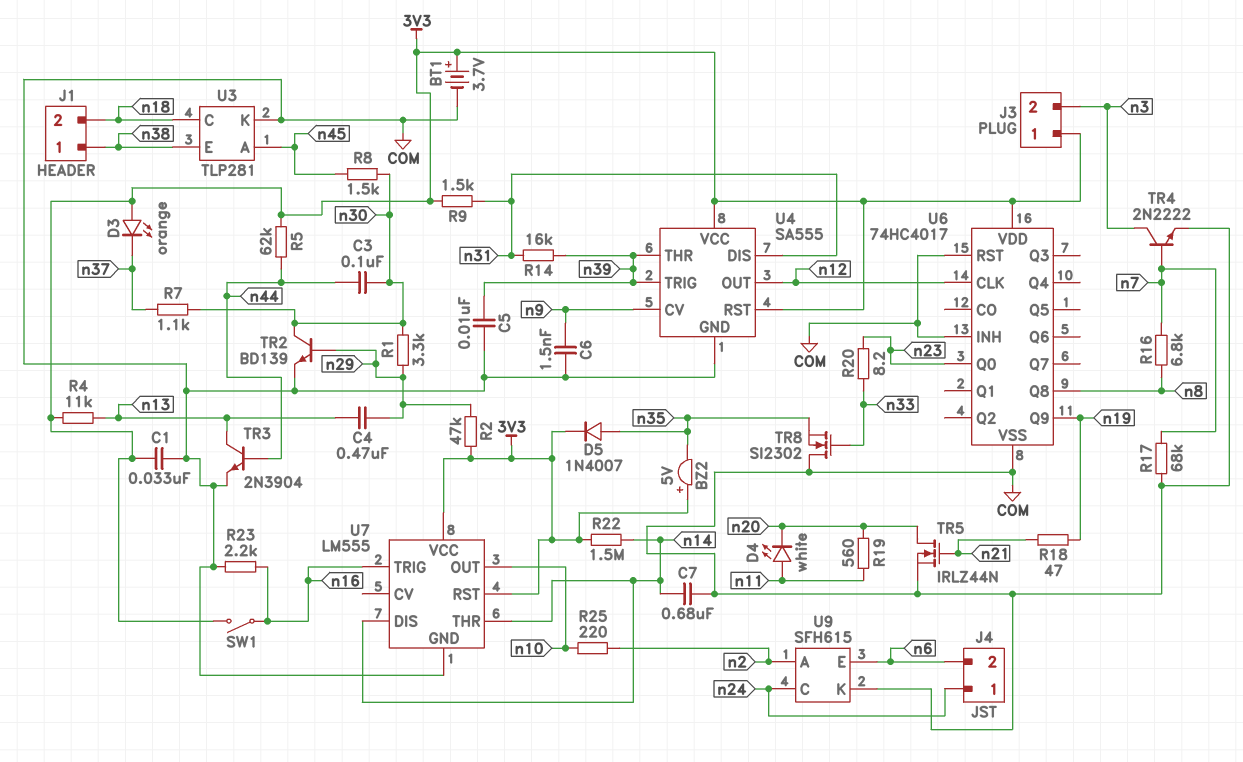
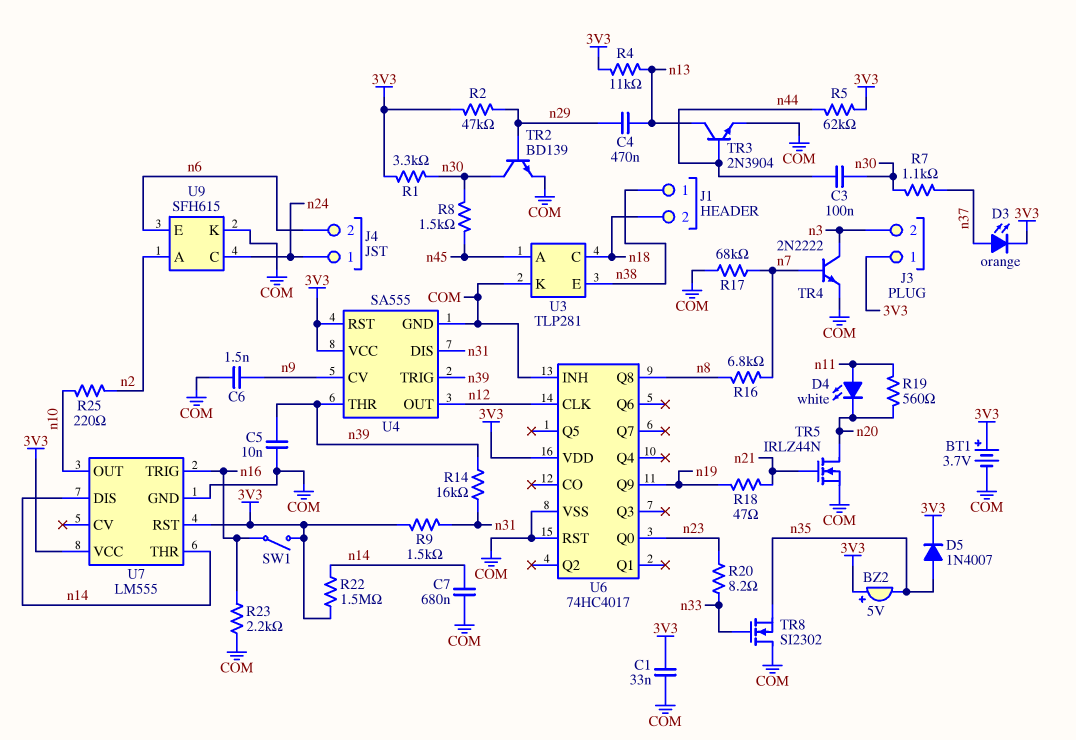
D3: LED orange (A 3V3, K n37) -> LED orange (A n37, K 3V3)
R1: 3.3k (n29, n30) -> 3.3k (3V3, n30)

